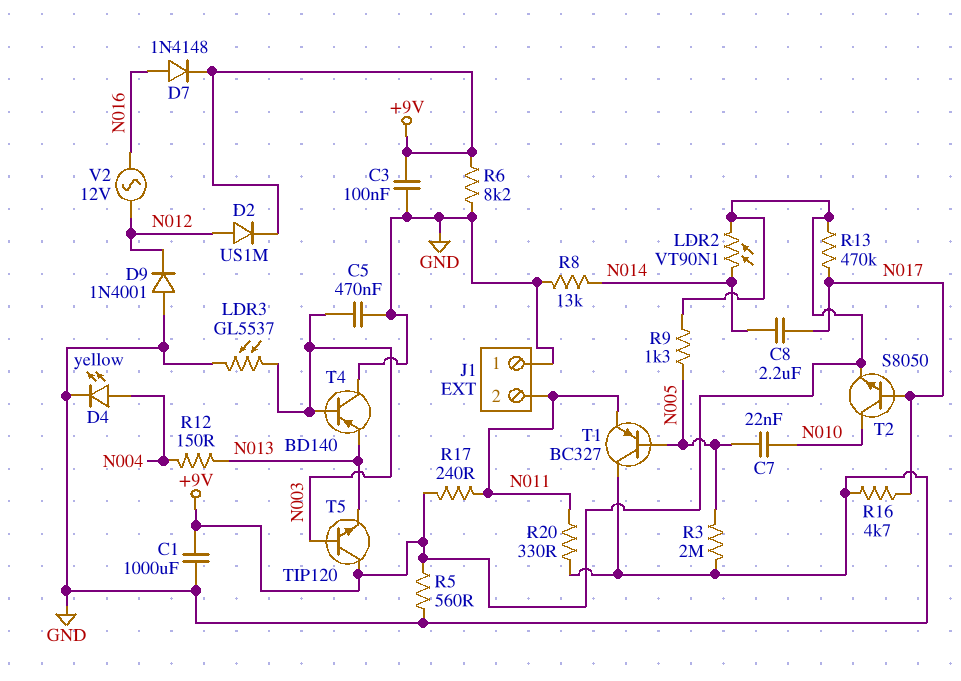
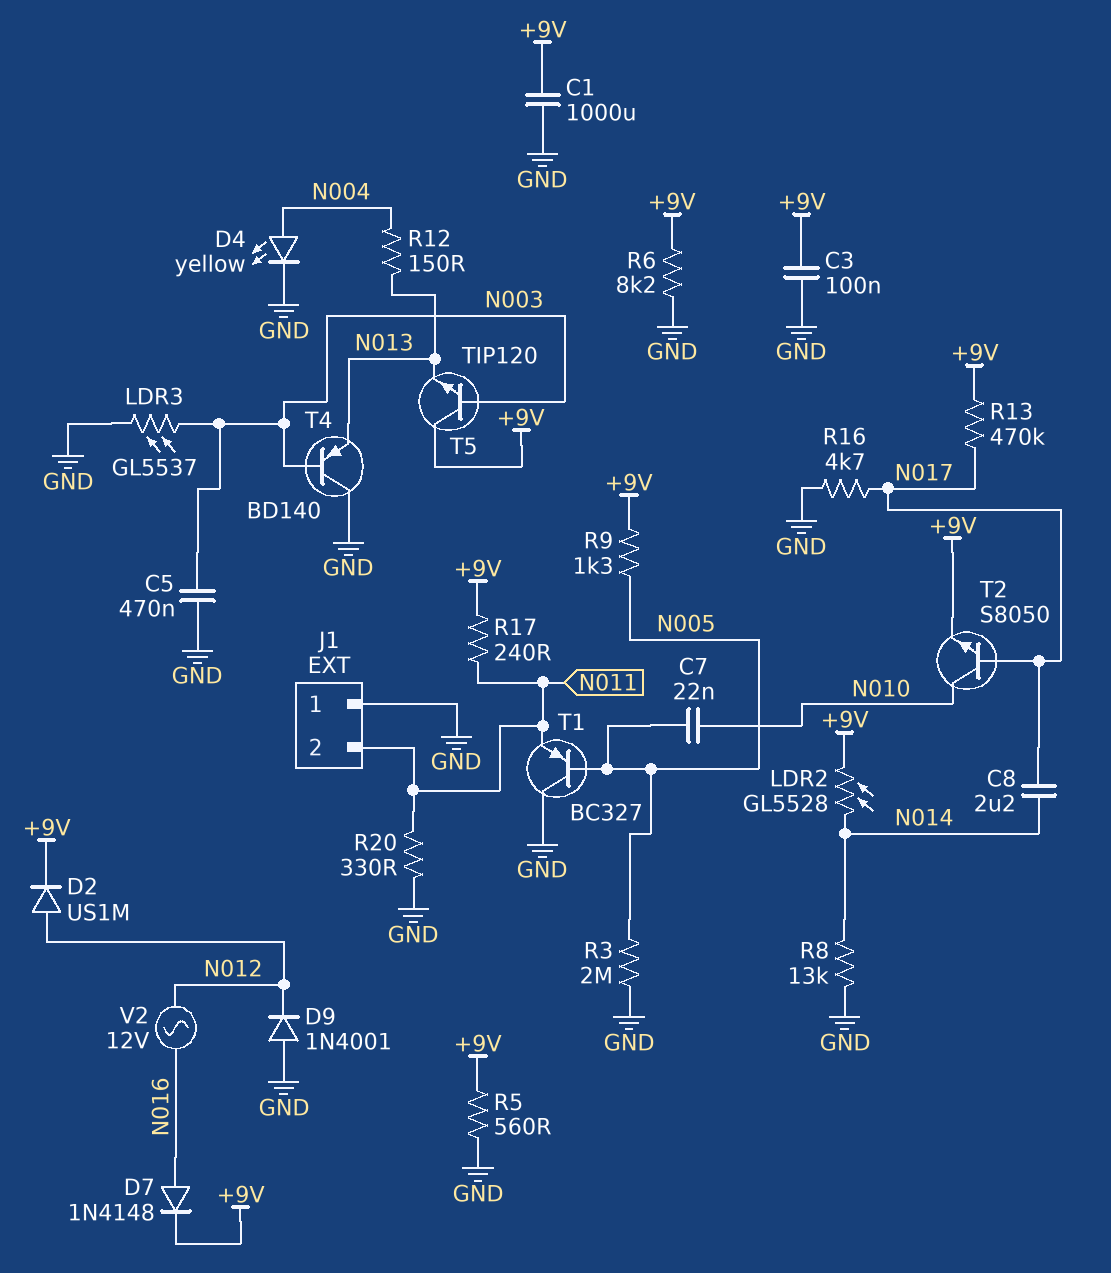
LDR2: VT90N1 (+9V, N014) -> GL5528 (+9V, N014)

